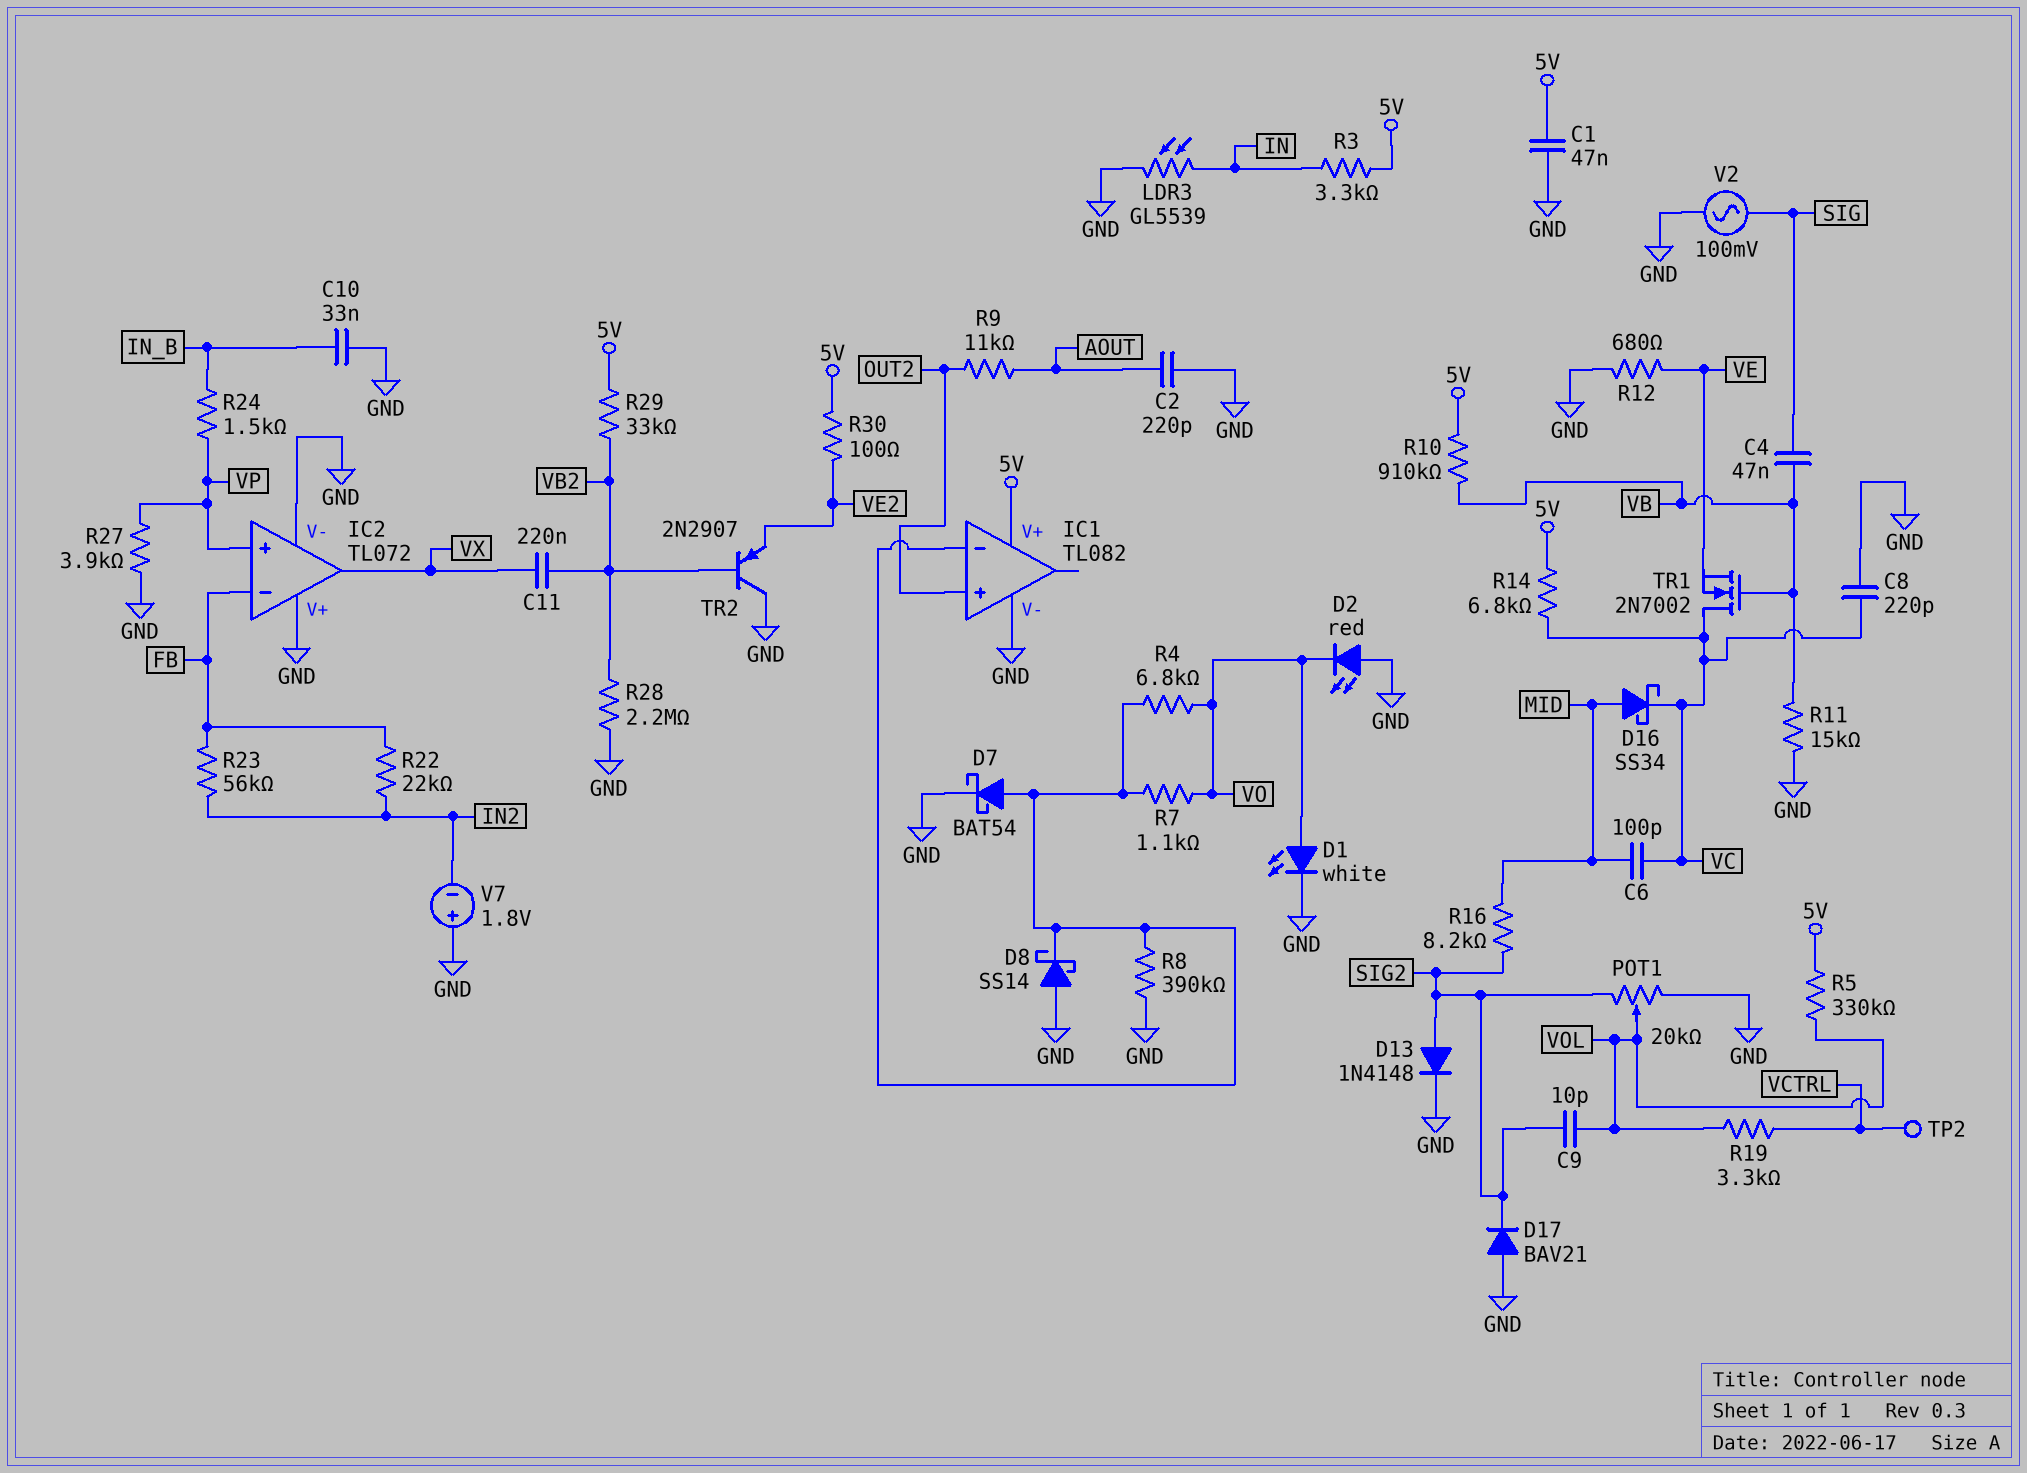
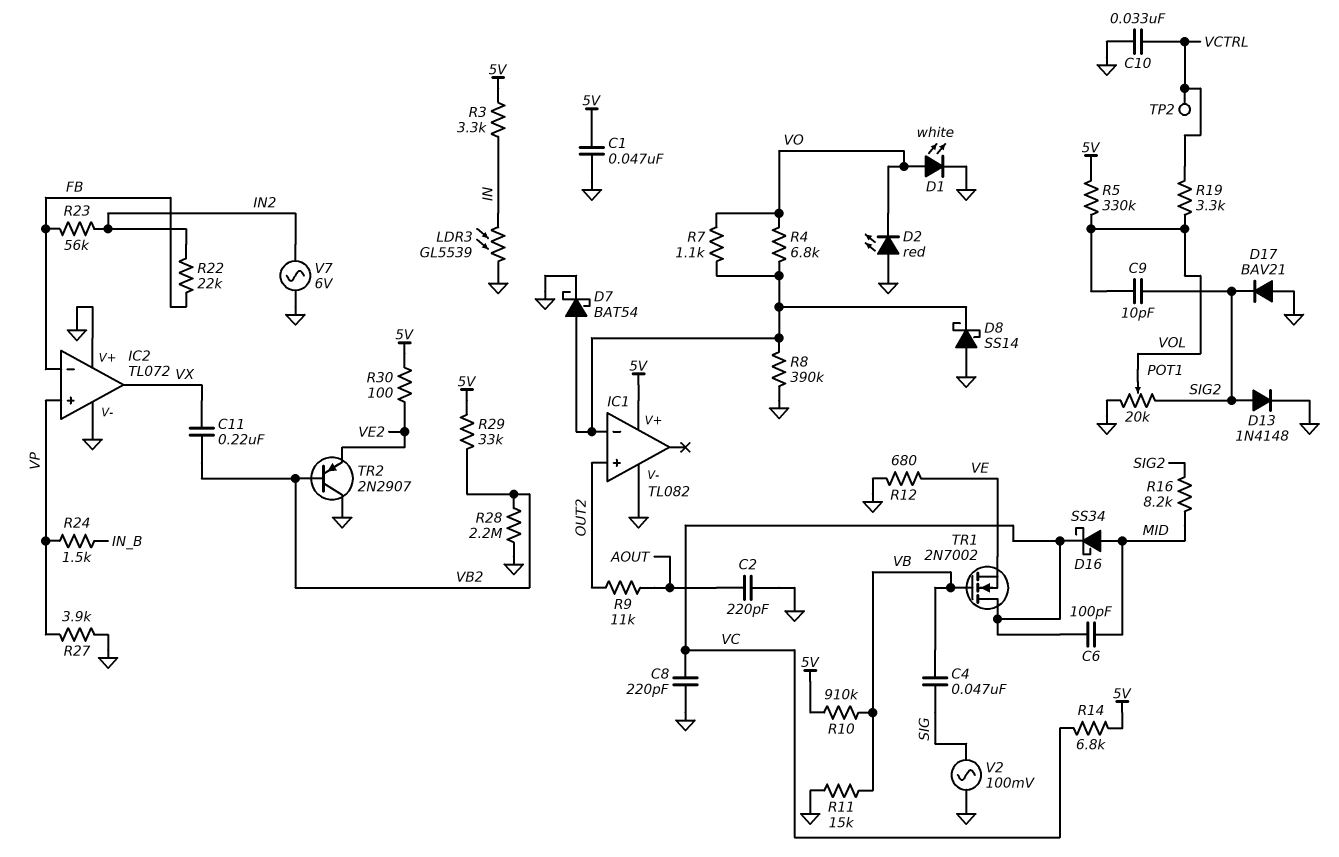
C10: 33nF (GND, IN_B) -> 33nF (GND, VCTRL)
V7: 1.8V (plus GND, minus IN2) -> AC 6V (GND, IN2)

